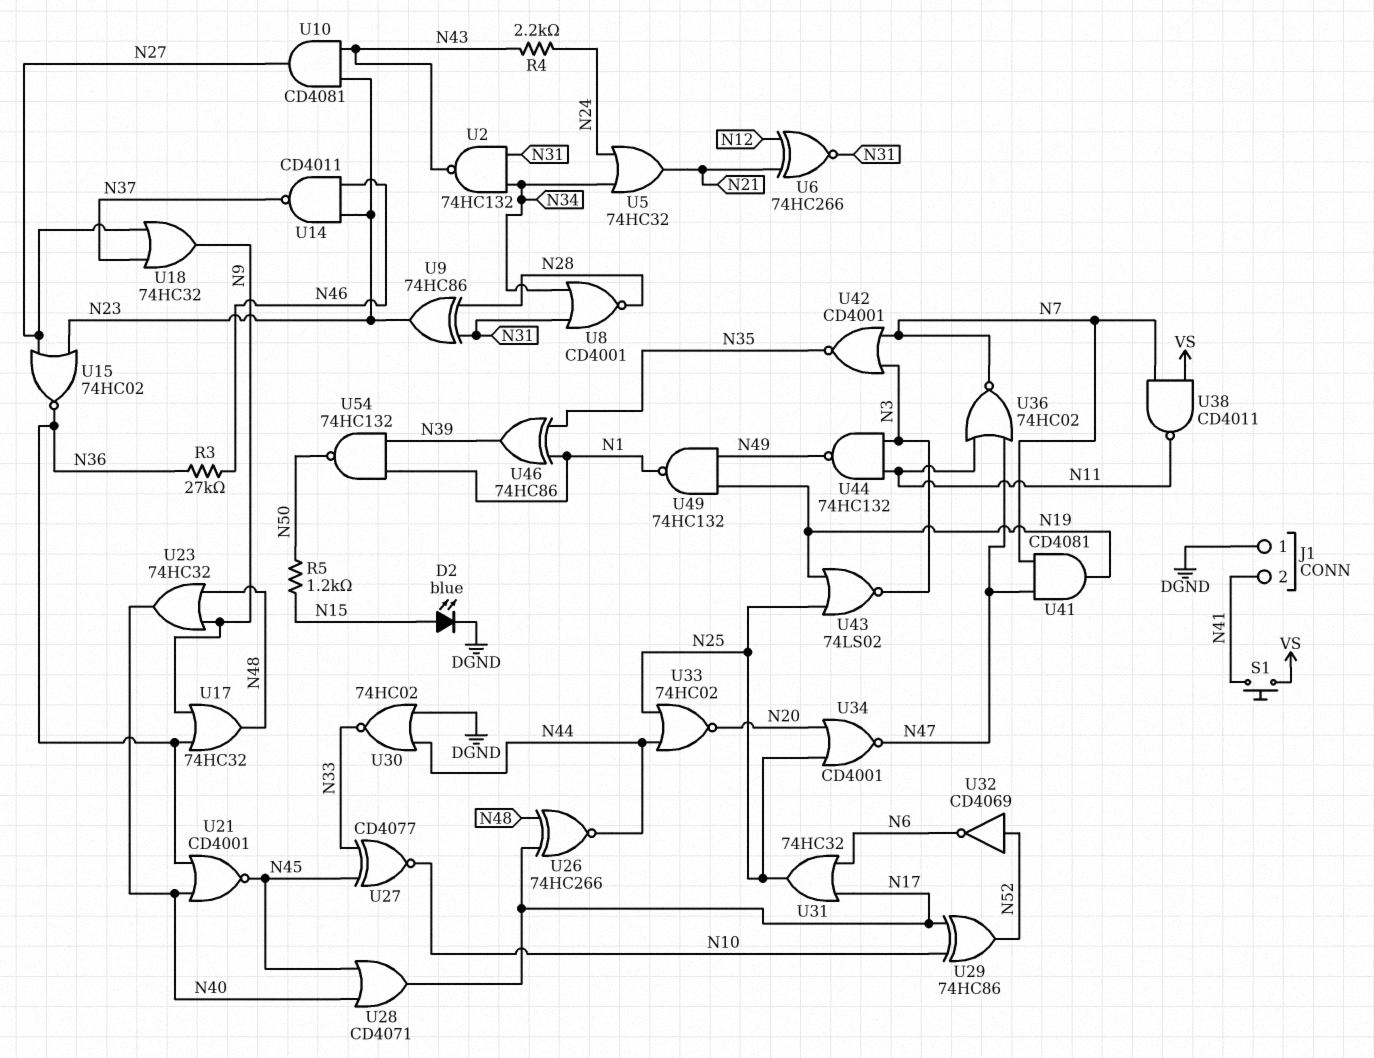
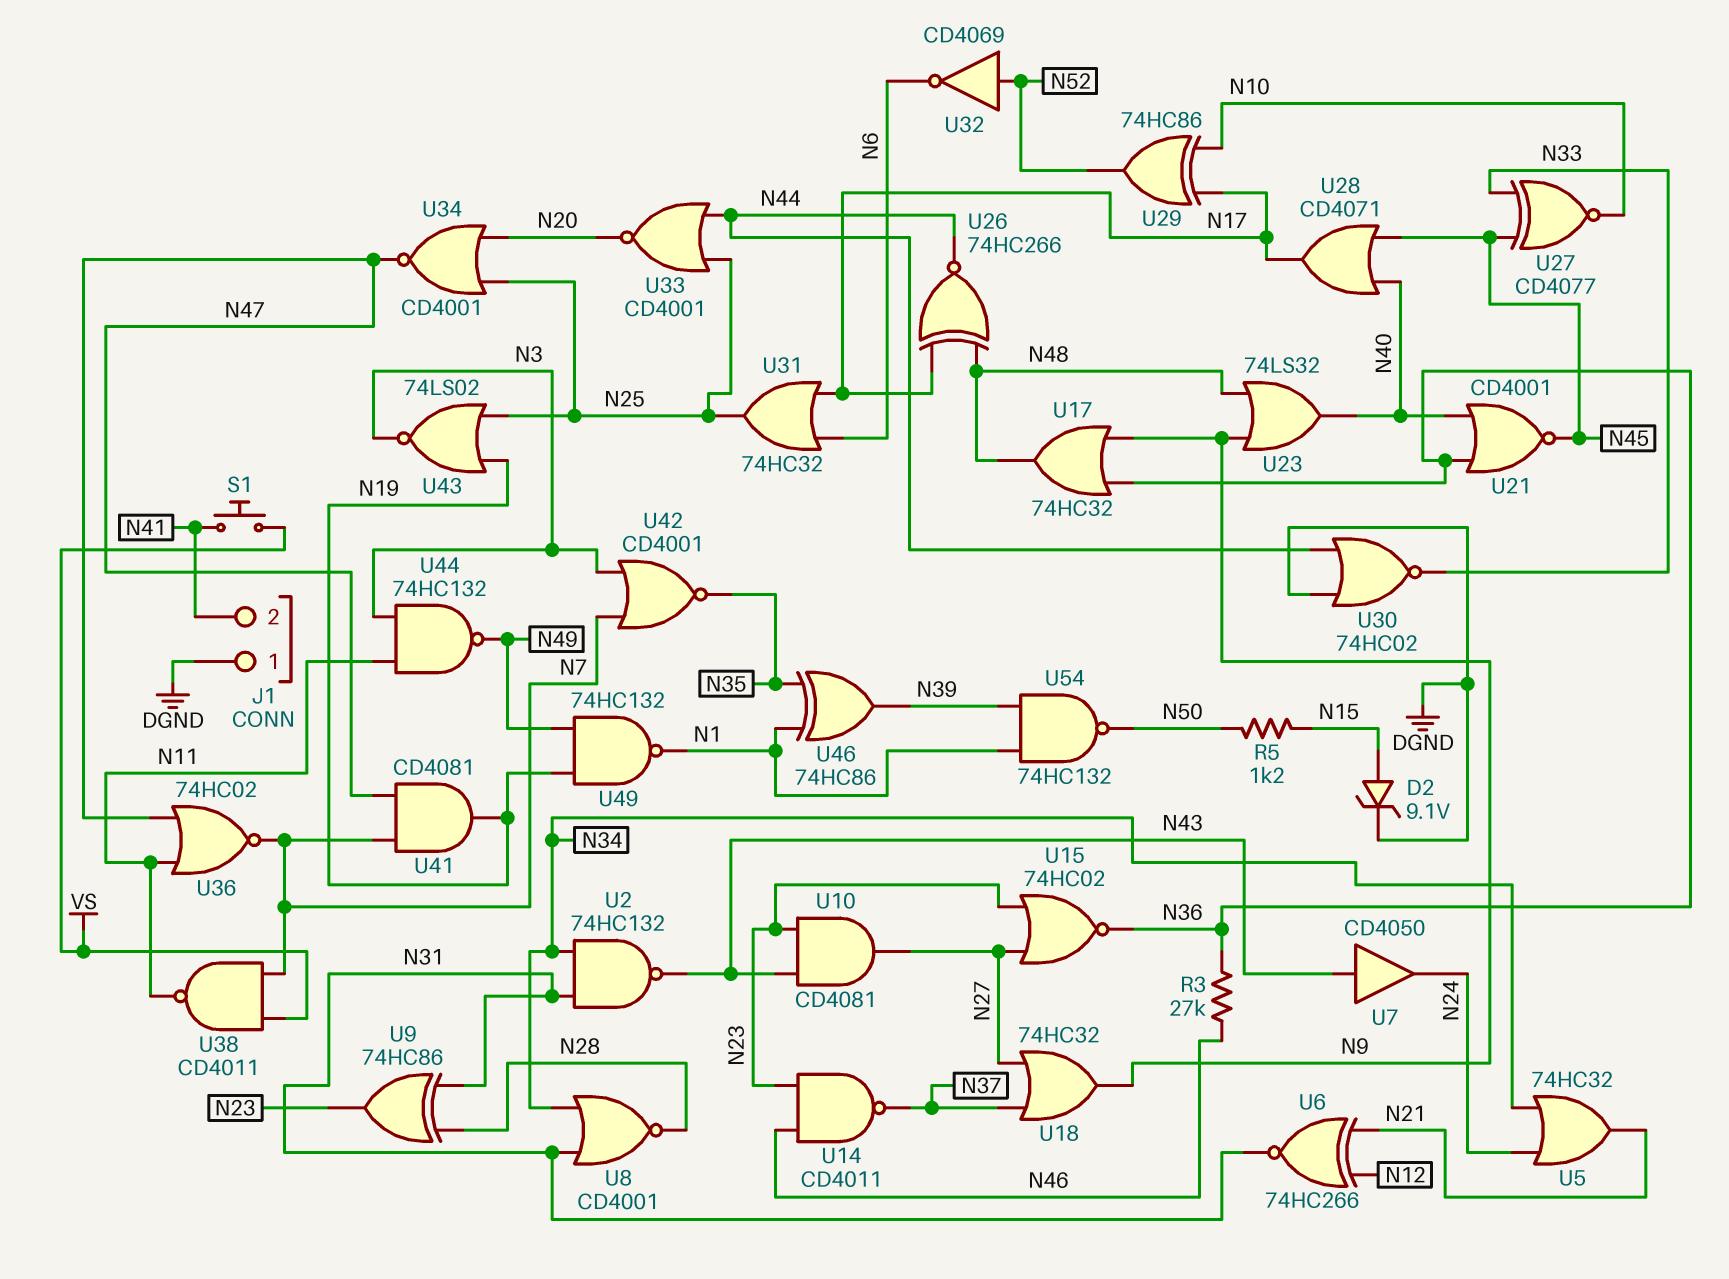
D2: LED blue (A N15, K DGND) -> zener 9.1V (A N15, K DGND)
R4: 2.2k (N24, N43) -> none
U7: none -> buffer CD4050 (in N43, out N24)
U23: OR 74HC32 (in N9, in N48, out N40) -> OR 74LS32 (in N9, in N48, out N40)
U33: NOR 74HC02 (in N25, in N44, out N20) -> NOR CD4001 (in N25, in N44, out N20)

